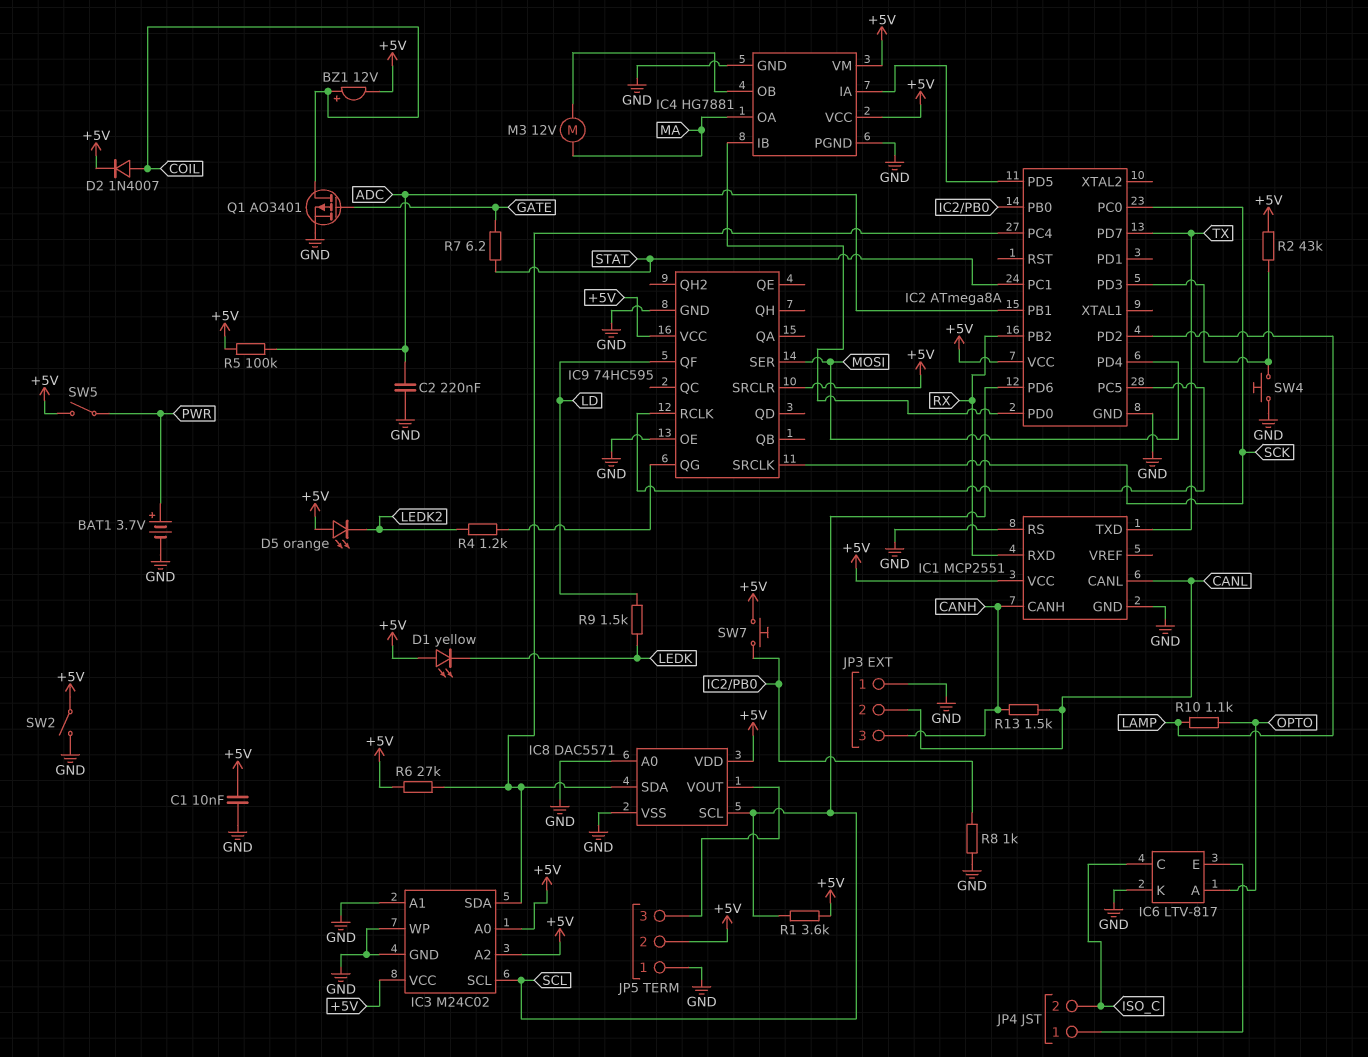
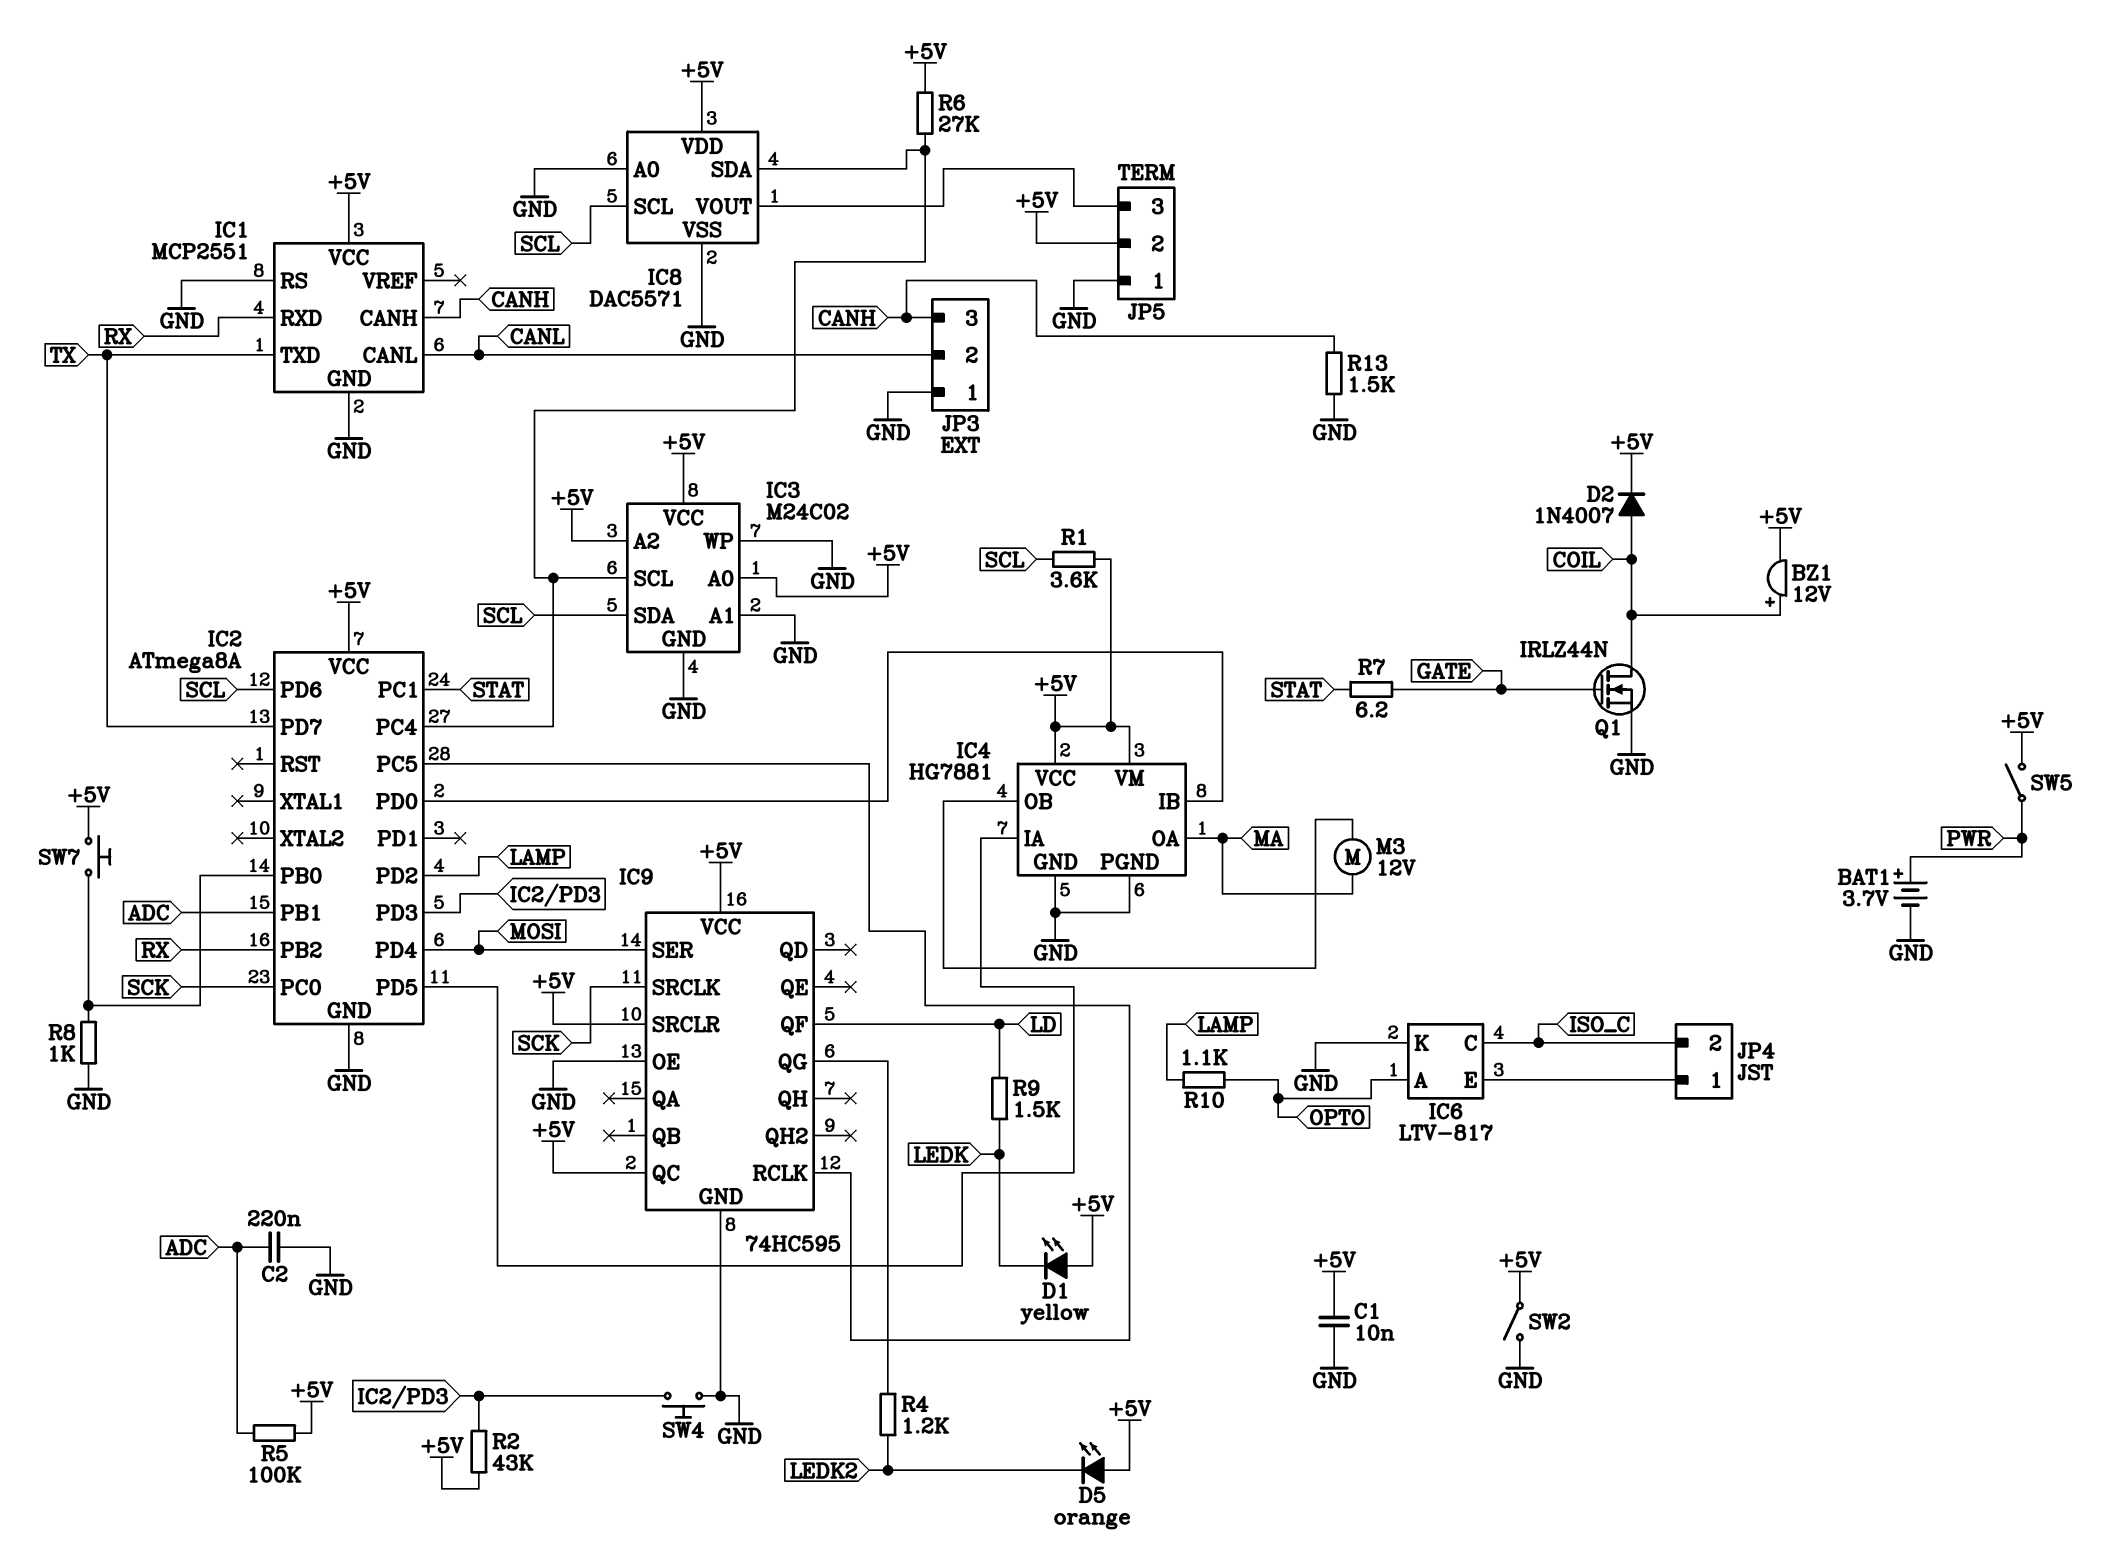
IC3 pin SCL: SCL -> IC2/PC4
IC3 pin SDA: IC2/PC4 -> SCL
IC9 pin QC: none -> +5V
Q1: PMOS AO3401 (G GATE, D COIL, S GND) -> NMOS IRLZ44N (G GATE, D COIL, S GND)
R13: 1.5k (CANH, CANL) -> 1.5k (CANH, GND)

